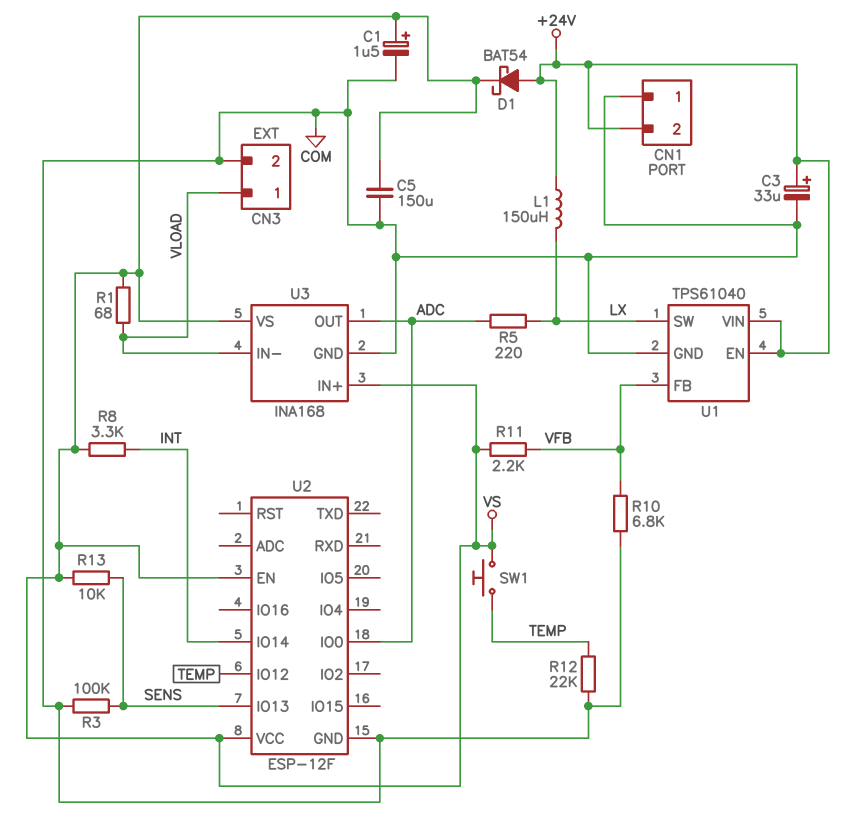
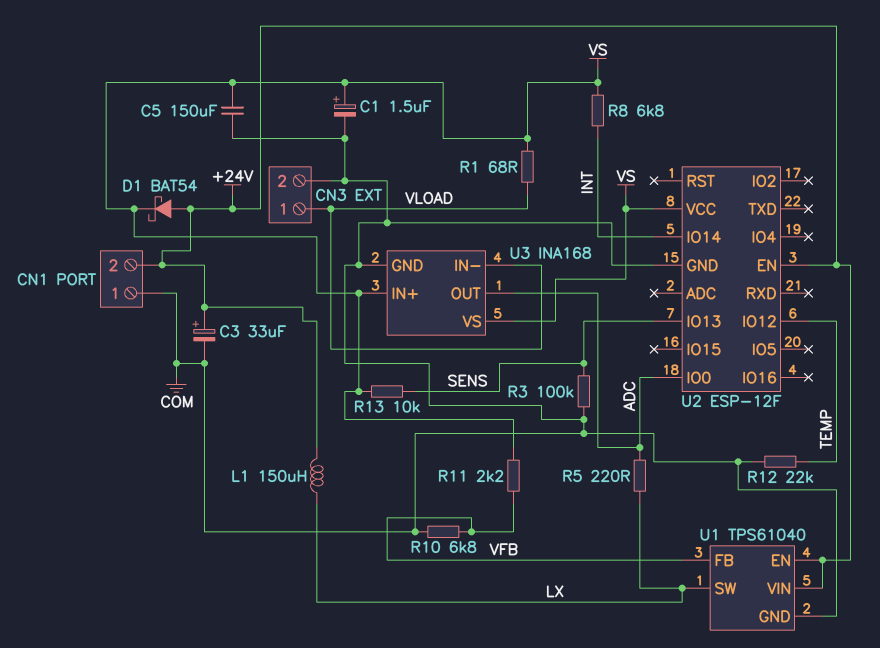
R8: 3.3k (INT, VS) -> 6.8k (INT, VS)
SW1: button (TEMP, VS) -> none
U2 pin EN: VS -> +24V

